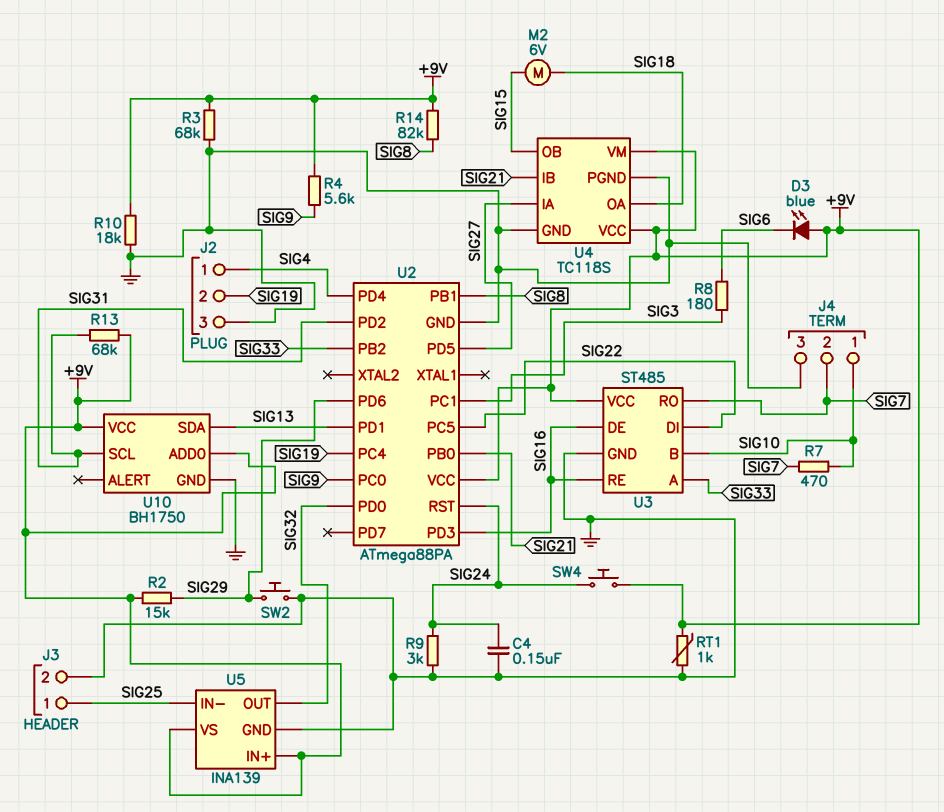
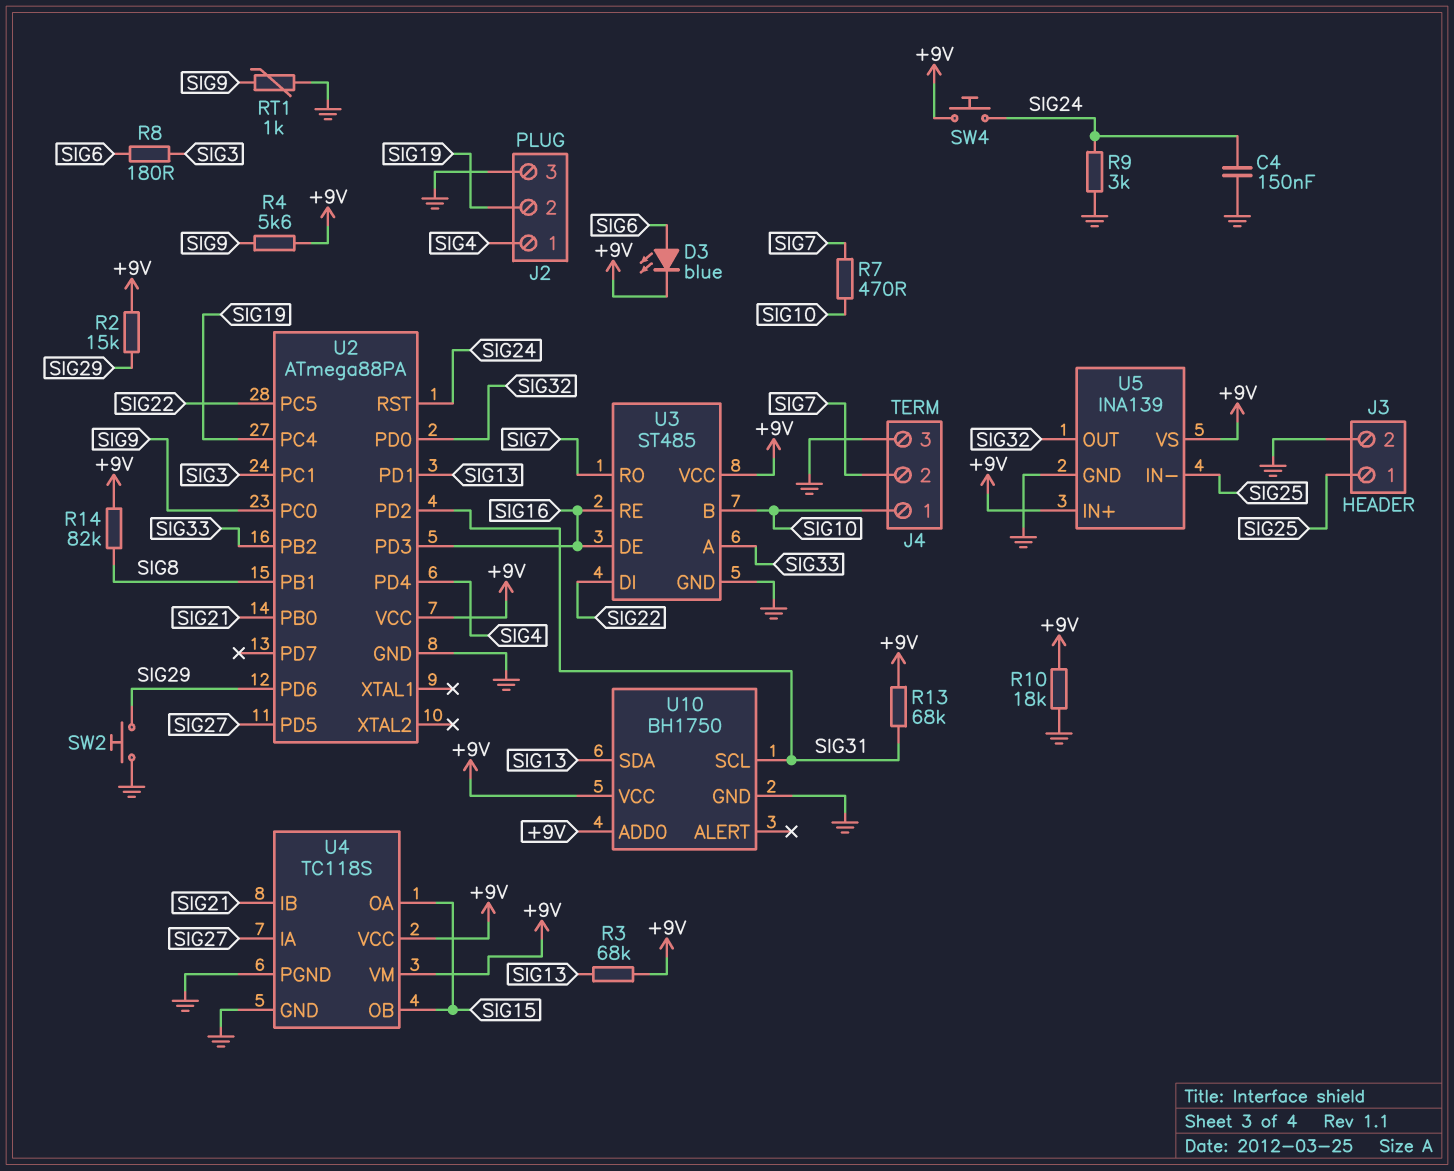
D3: LED blue (A +9V, K SIG6) -> LED blue (A SIG6, K +9V)
M2: motor 6V (SIG15, SIG18) -> none
R3: 68k (+9V, GND) -> 68k (+9V, SIG13)
RT1: 1k (+9V, GND) -> 1k (GND, SIG9)
U4 pin OA: SIG18 -> SIG15

